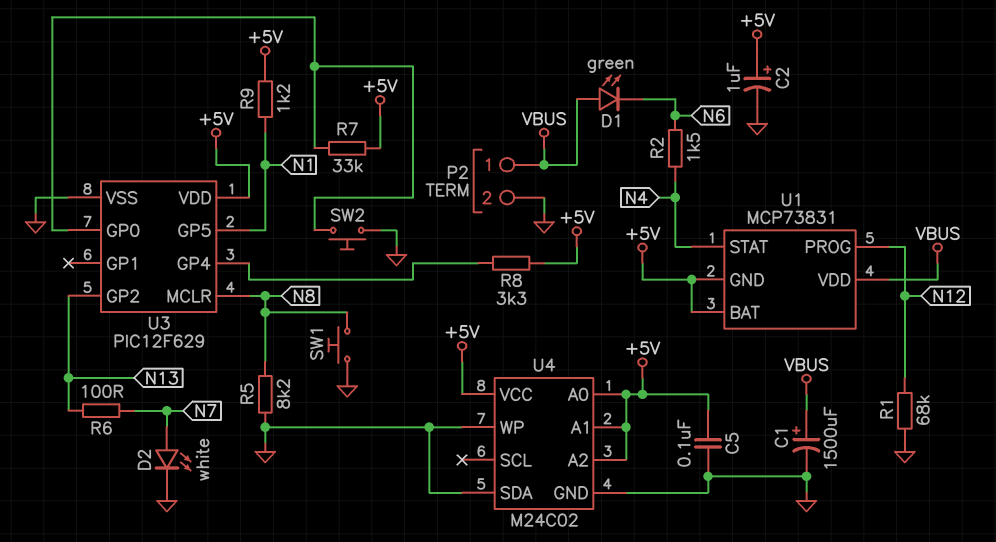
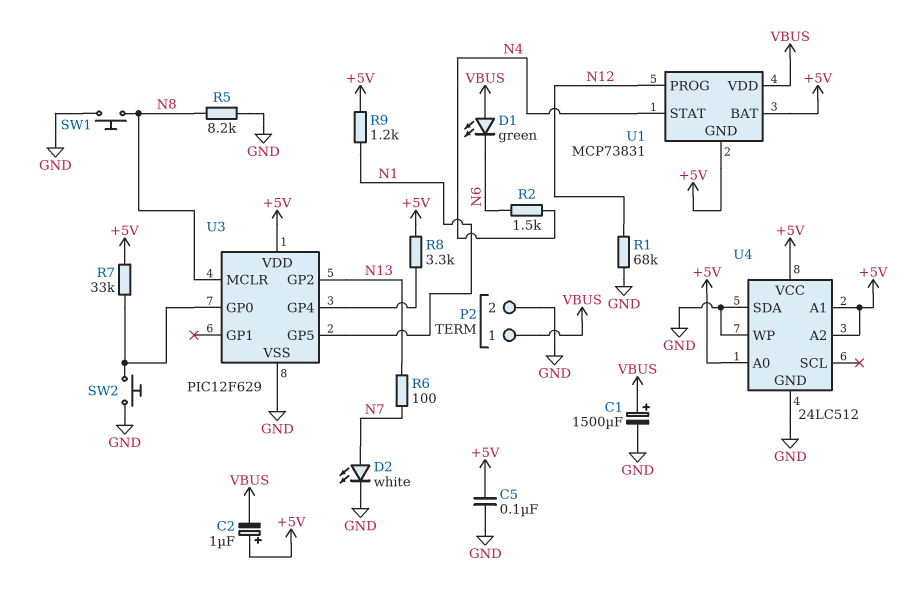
C2: 1uF (plus +5V, minus GND) -> 1uF (plus +5V, minus VBUS)
U4: M24C02 -> 24LC512

